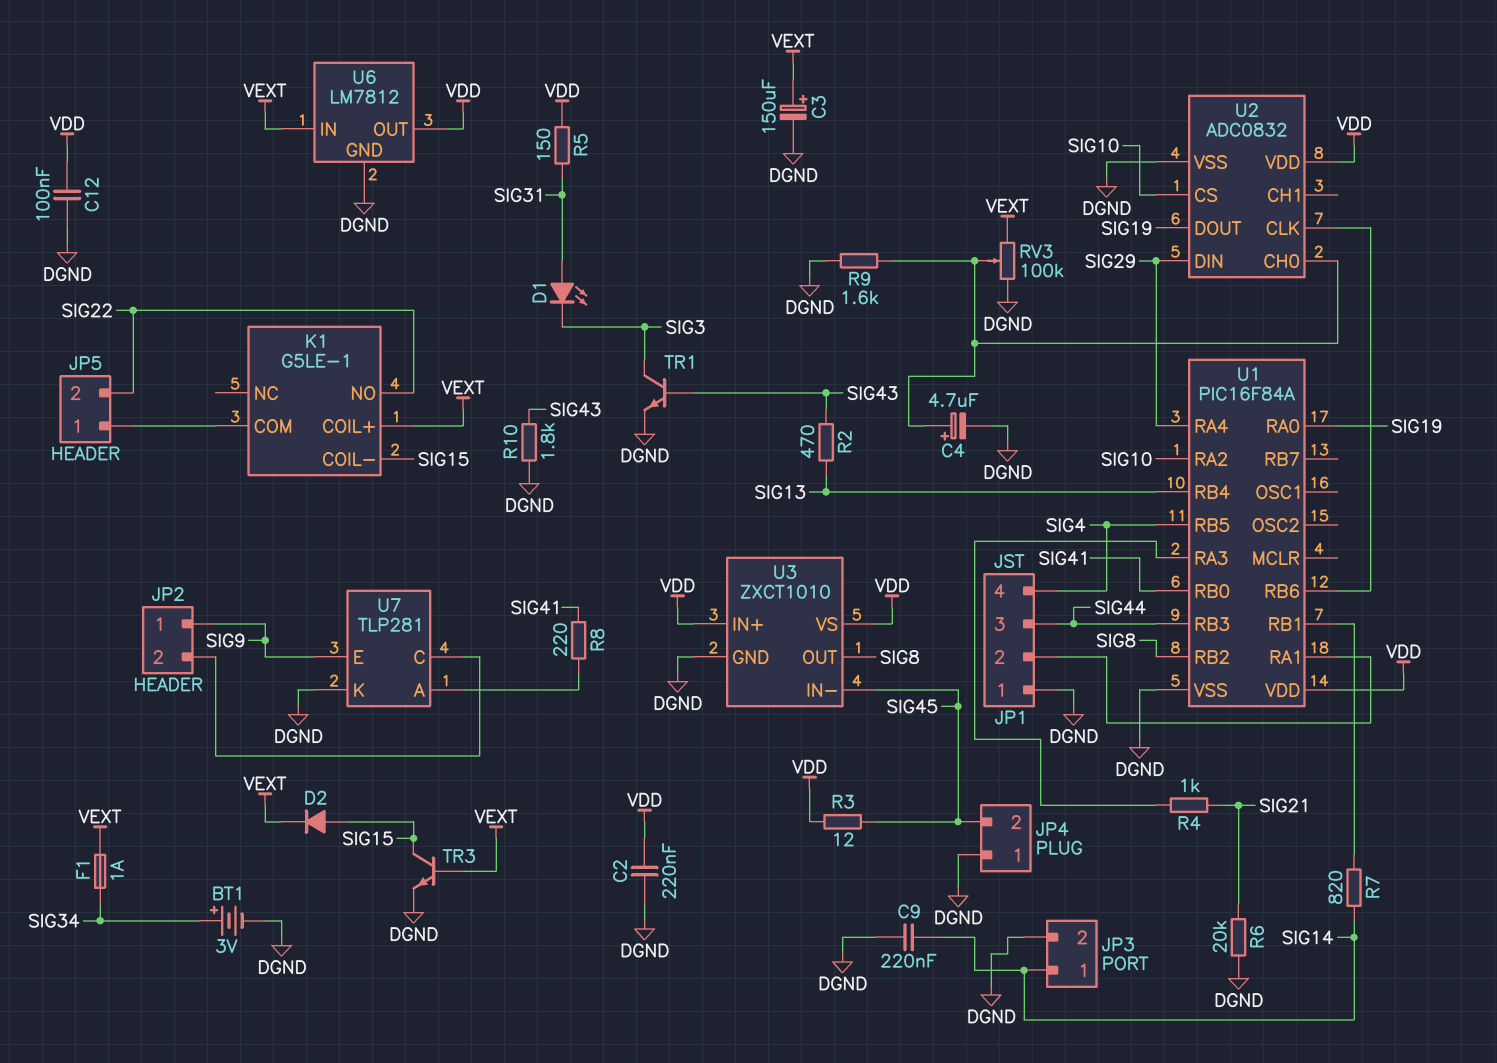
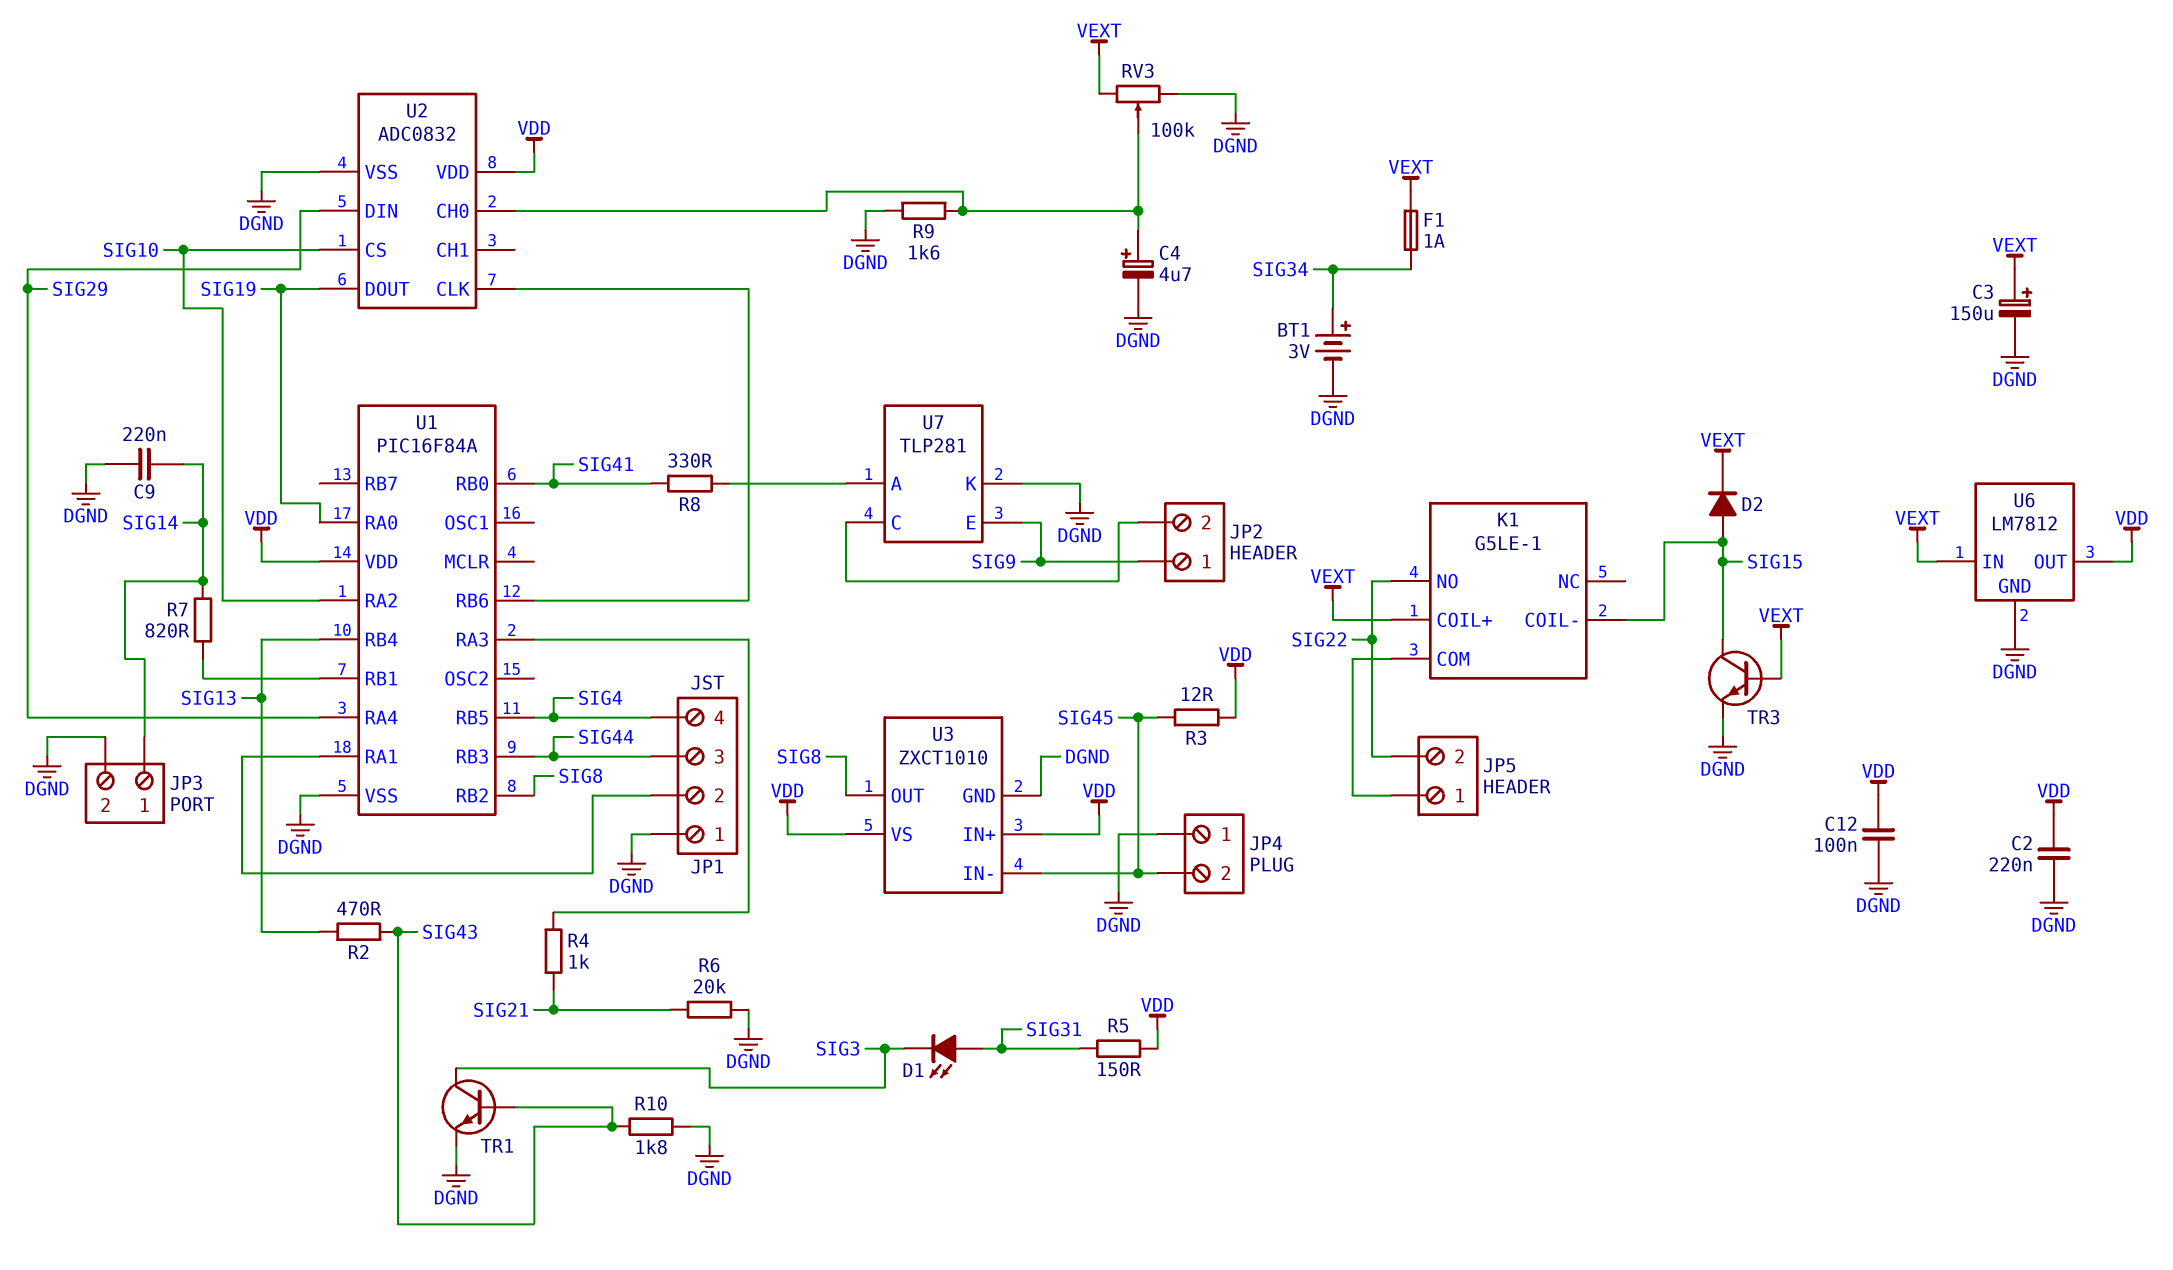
R8: 220 (SIG41, U7/A) -> 330 (SIG41, U7/A)

